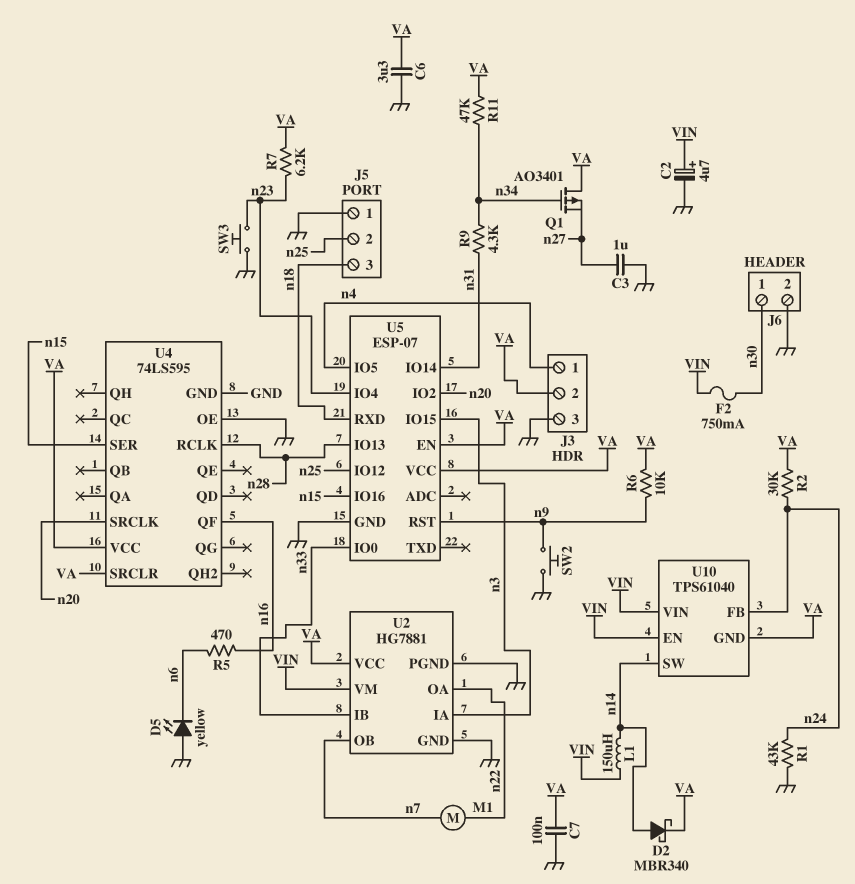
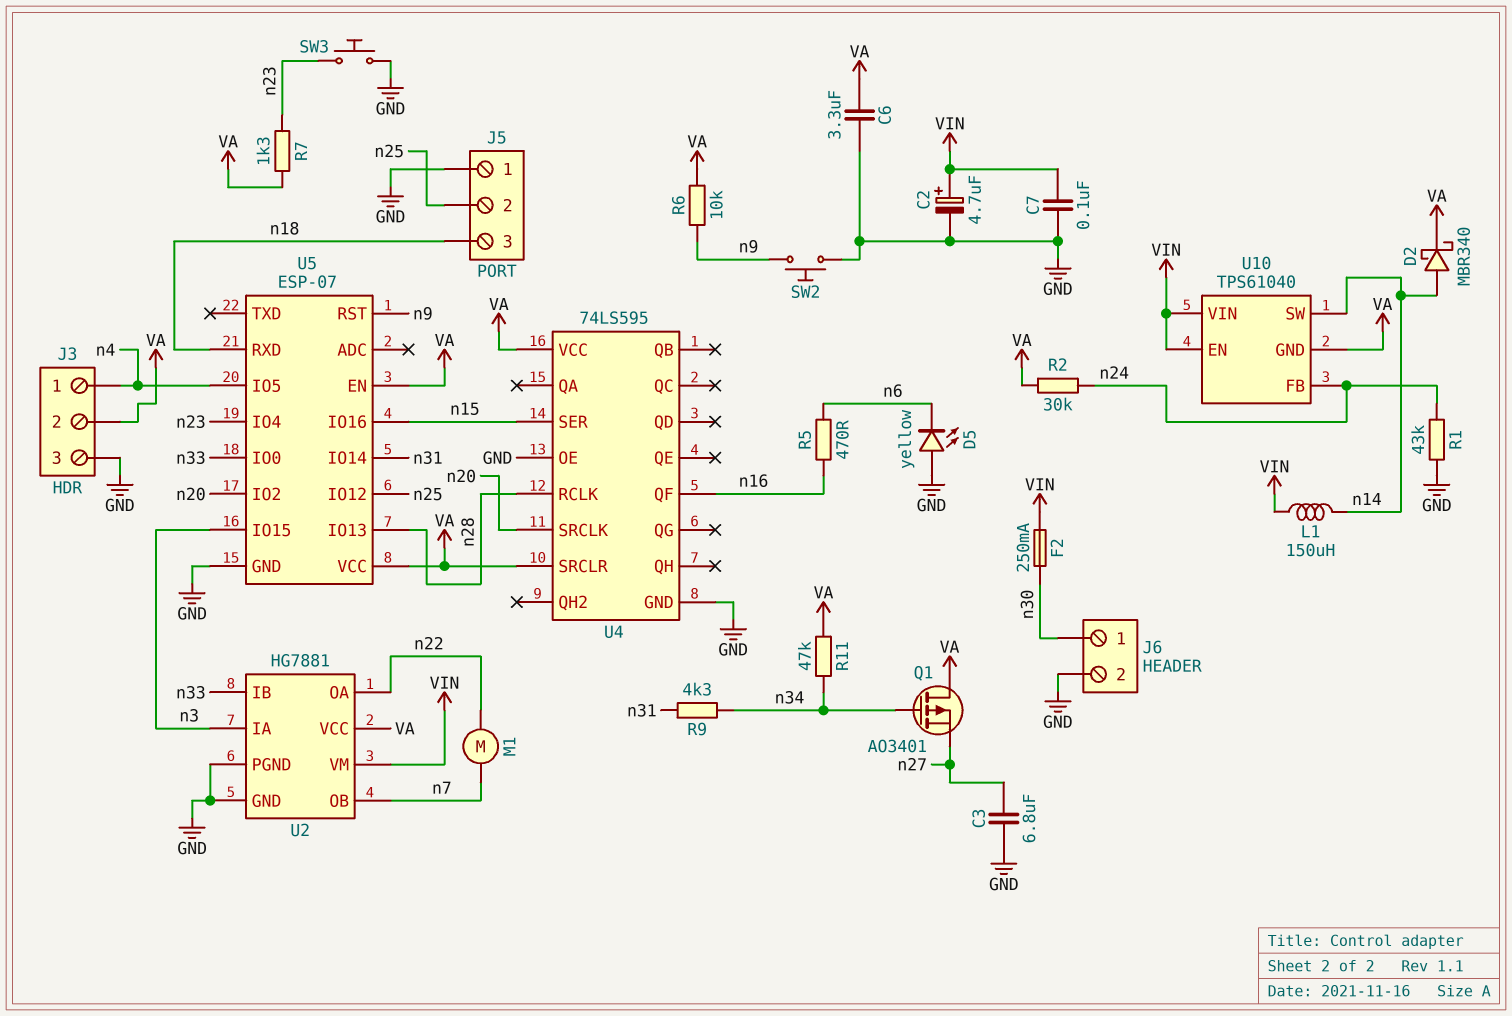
C3: 1uF (GND, n27) -> 6.8uF (GND, n27)
C7: 100nF (GND, VA) -> 100nF (GND, VIN)
F2: 750mA (VIN, n30) -> 250mA (VIN, n30)
R7: 6.2k (VA, n23) -> 1.3k (VA, n23)

